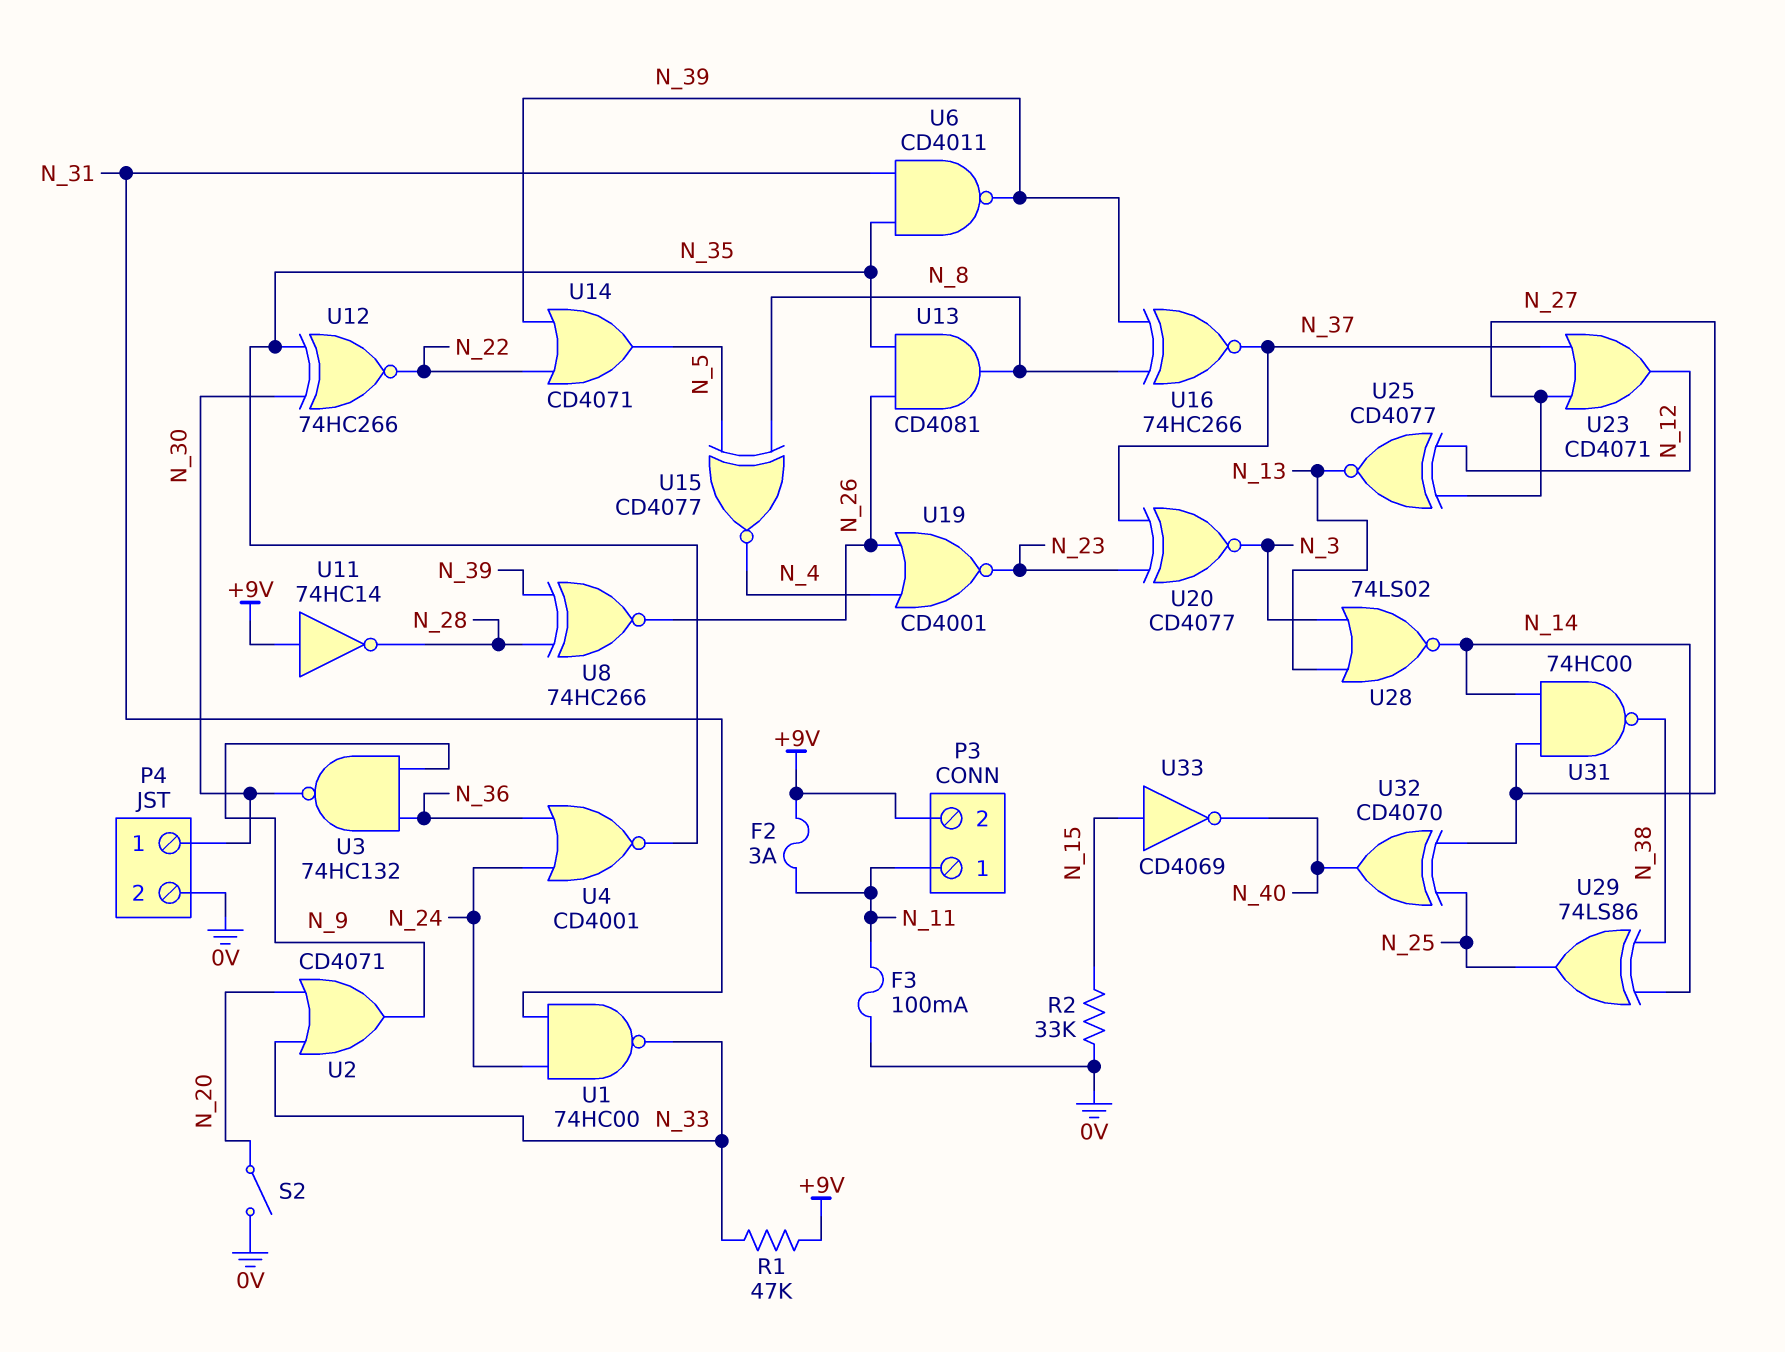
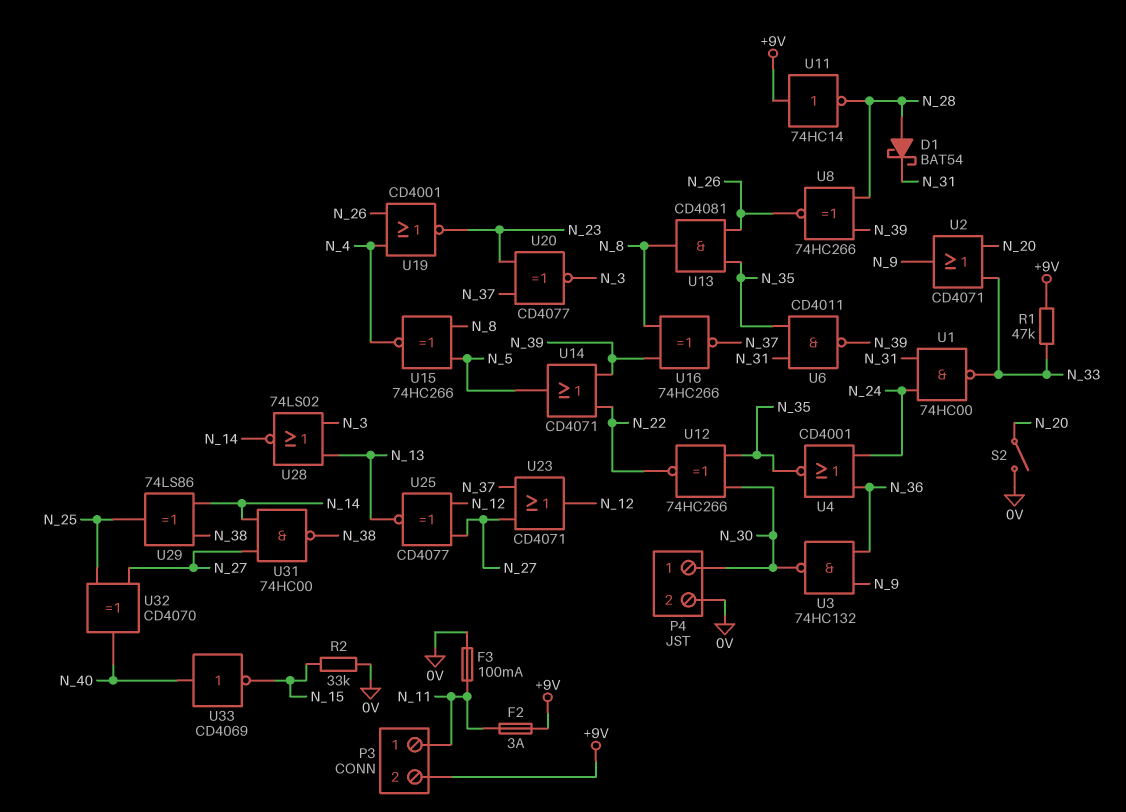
D1: none -> schottky BAT54 (A N_28, K N_31)
U15: XNOR CD4077 (in N_5, in N_8, out N_4) -> XNOR 74HC266 (in N_5, in N_8, out N_4)
U33: NOT CD4069 (in N_15, out N_40) -> NOT CD4069 (in N_40, out N_15)

